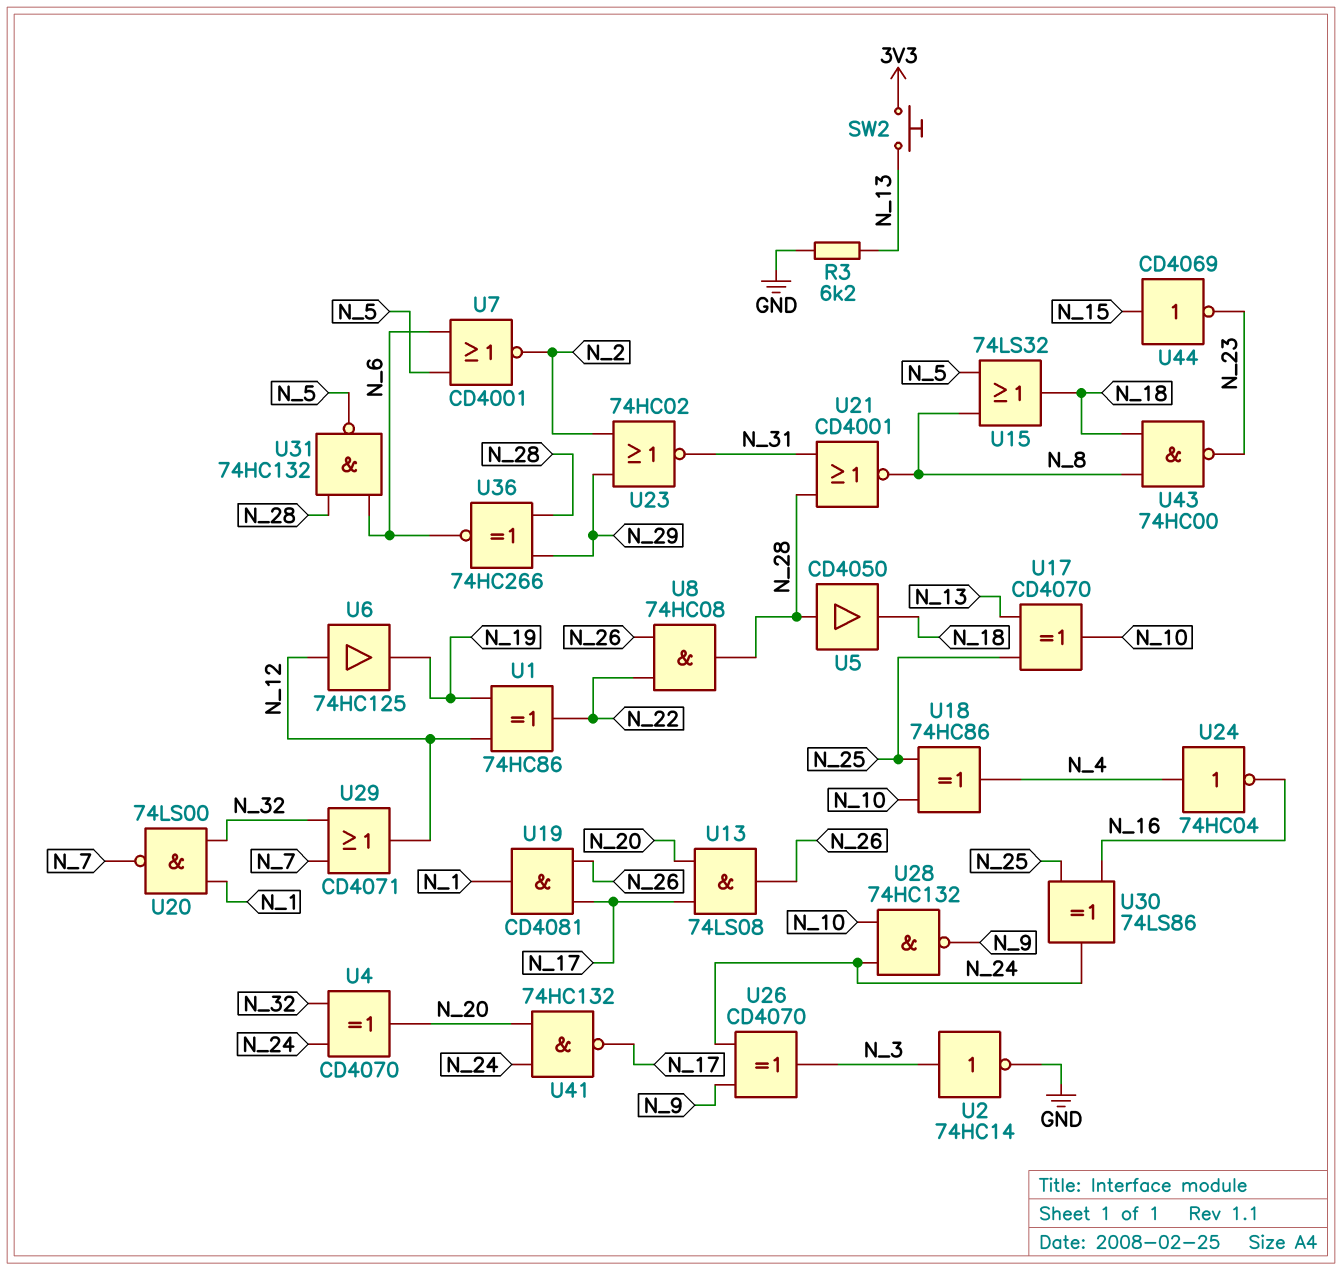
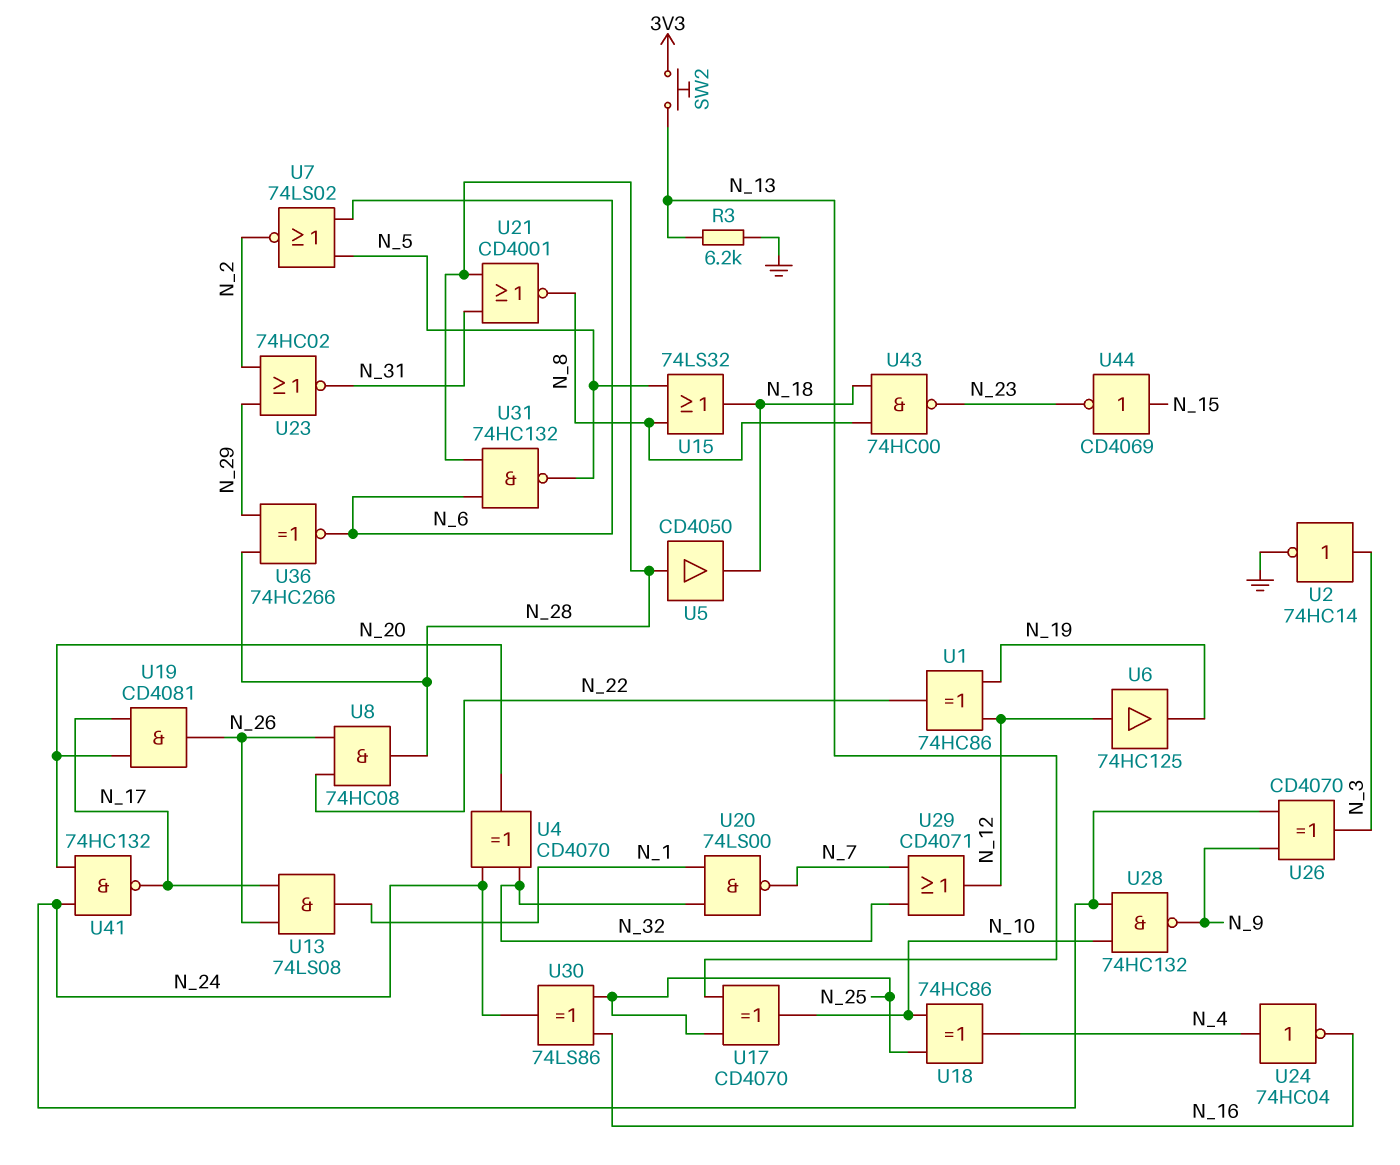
U7: NOR CD4001 (in N_5, in N_6, out N_2) -> NOR 74LS02 (in N_5, in N_6, out N_2)
U13: AND 74LS08 (in N_17, in N_20, out N_26) -> AND 74LS08 (in N_17, in N_26, out N_1)
U19: AND CD4081 (in N_17, in N_26, out N_1) -> AND CD4081 (in N_17, in N_20, out N_26)

